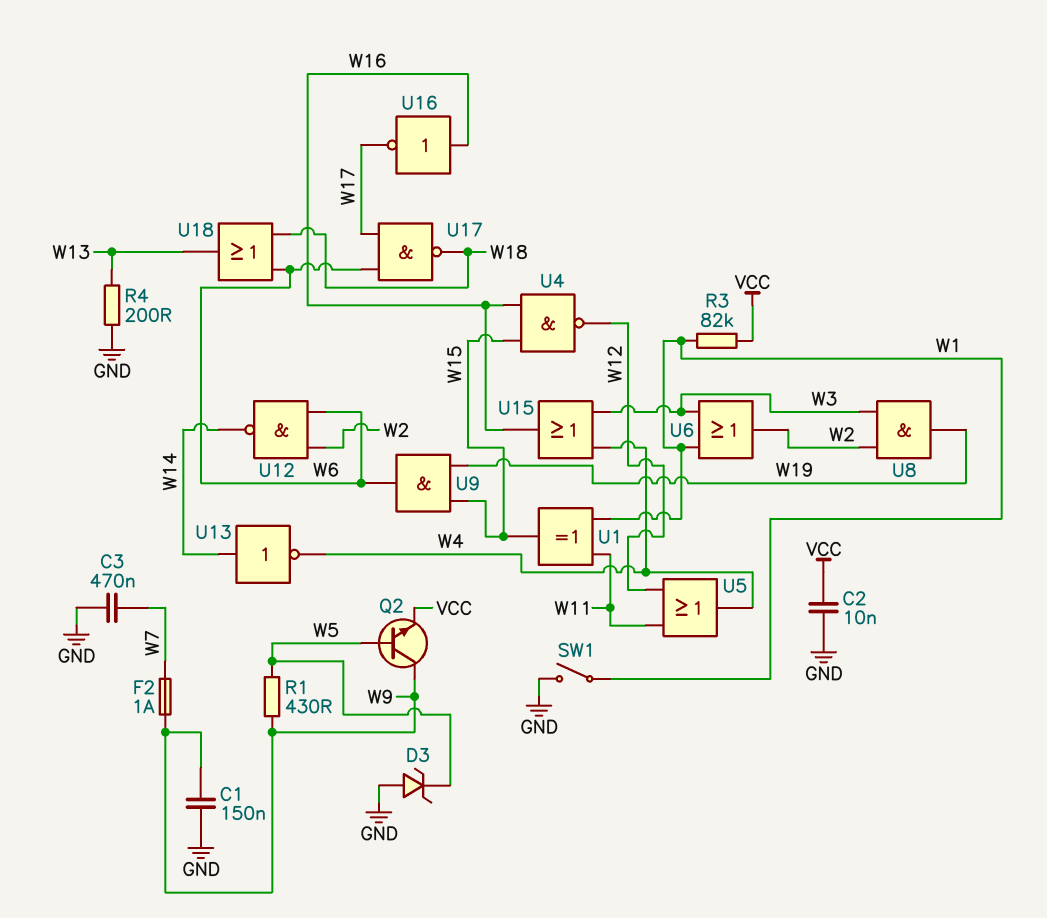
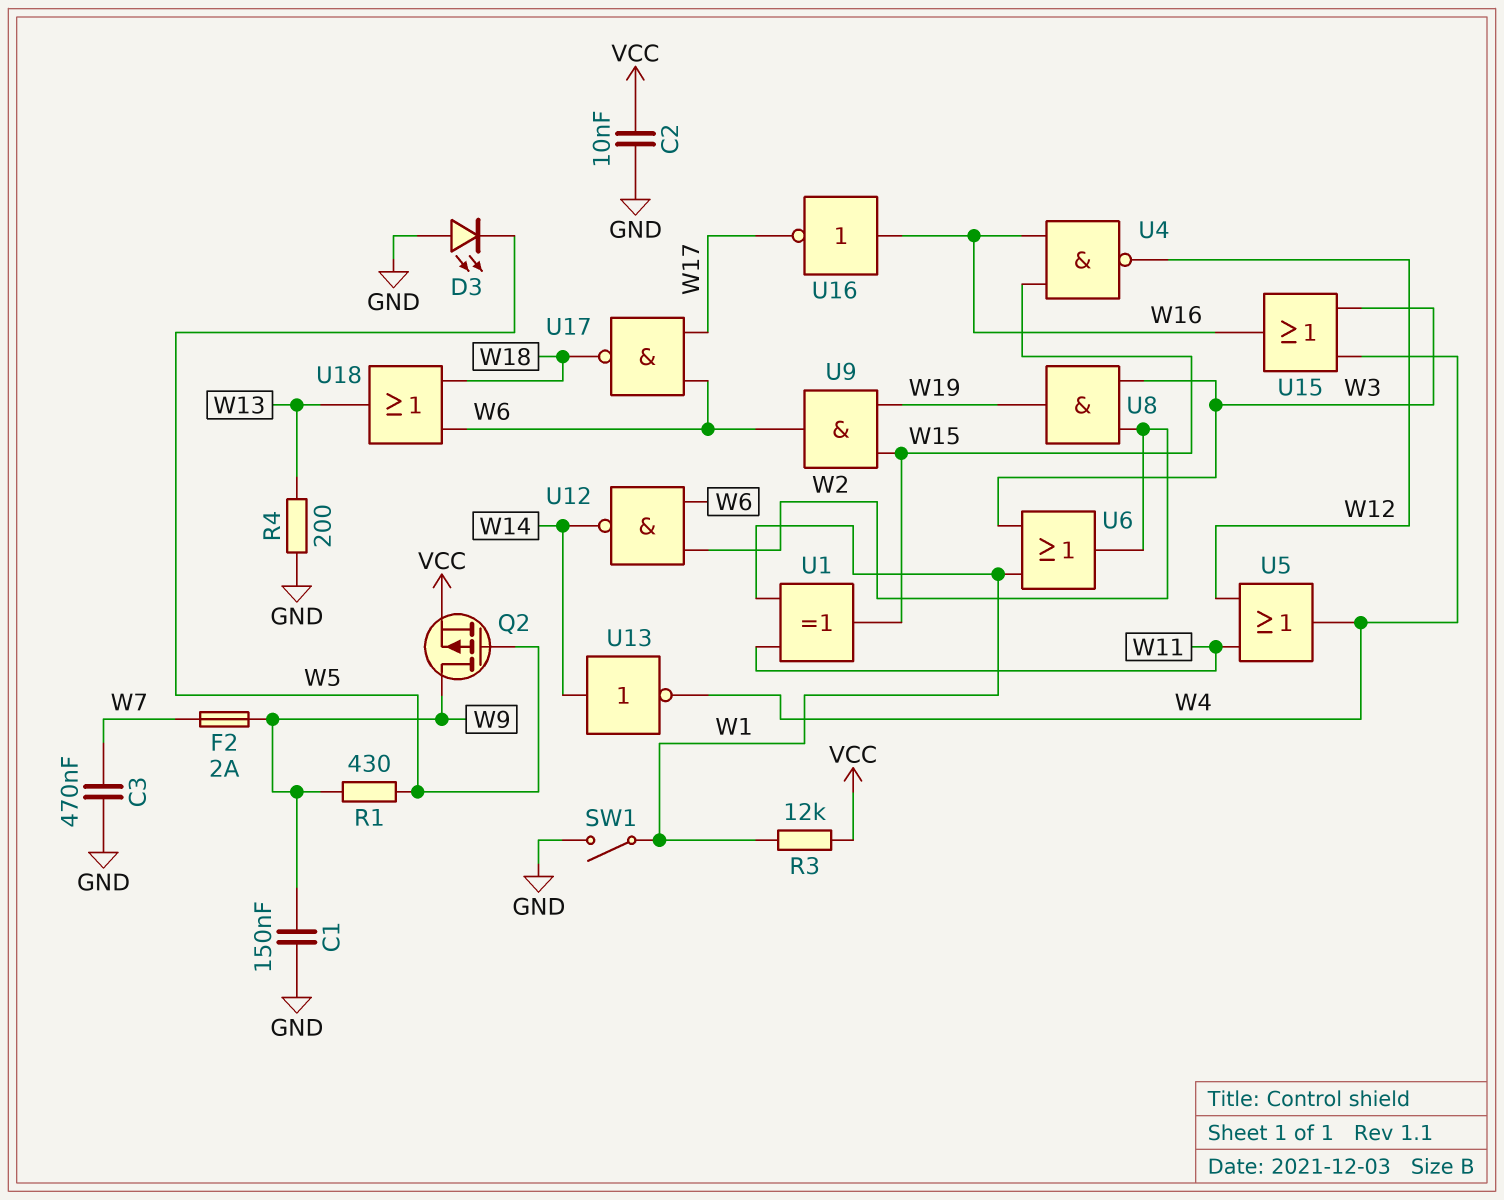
D3: zener (A GND, K W5) -> LED (A GND, K W5)
F2: 1A (W7, W9) -> 2A (W7, W9)
Q2: NPN (B W5, C W9, E VCC) -> PMOS (G W5, D W9, S VCC)
R3: 82k (VCC, W1) -> 12k (VCC, W1)

